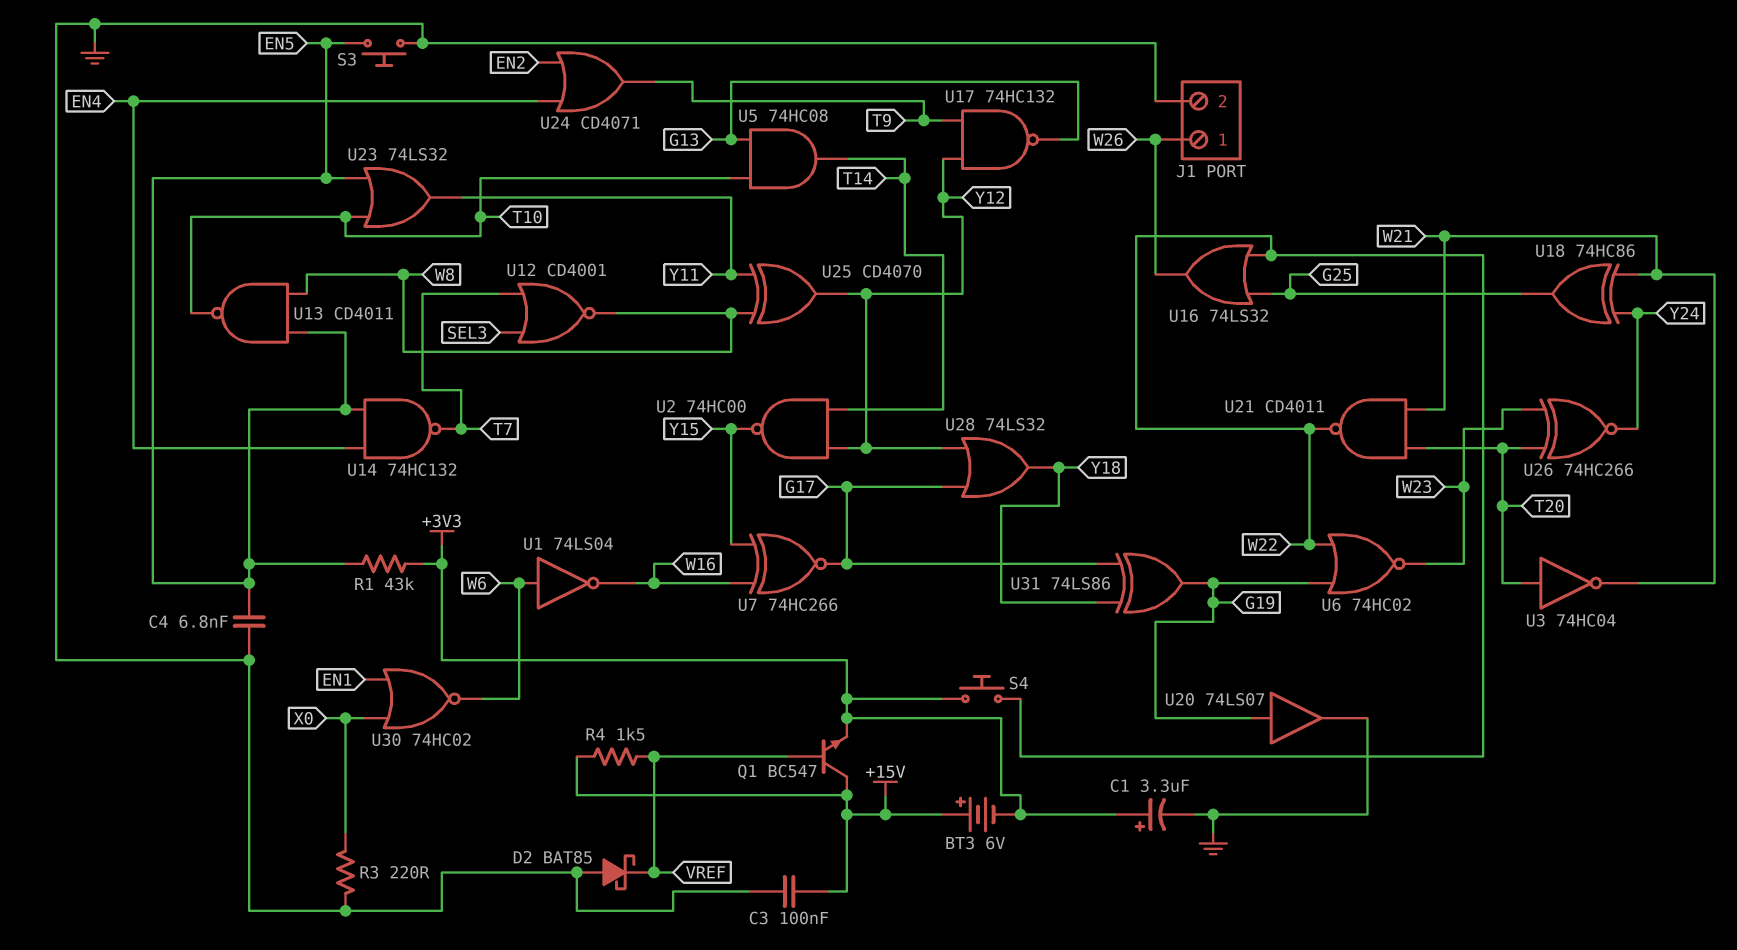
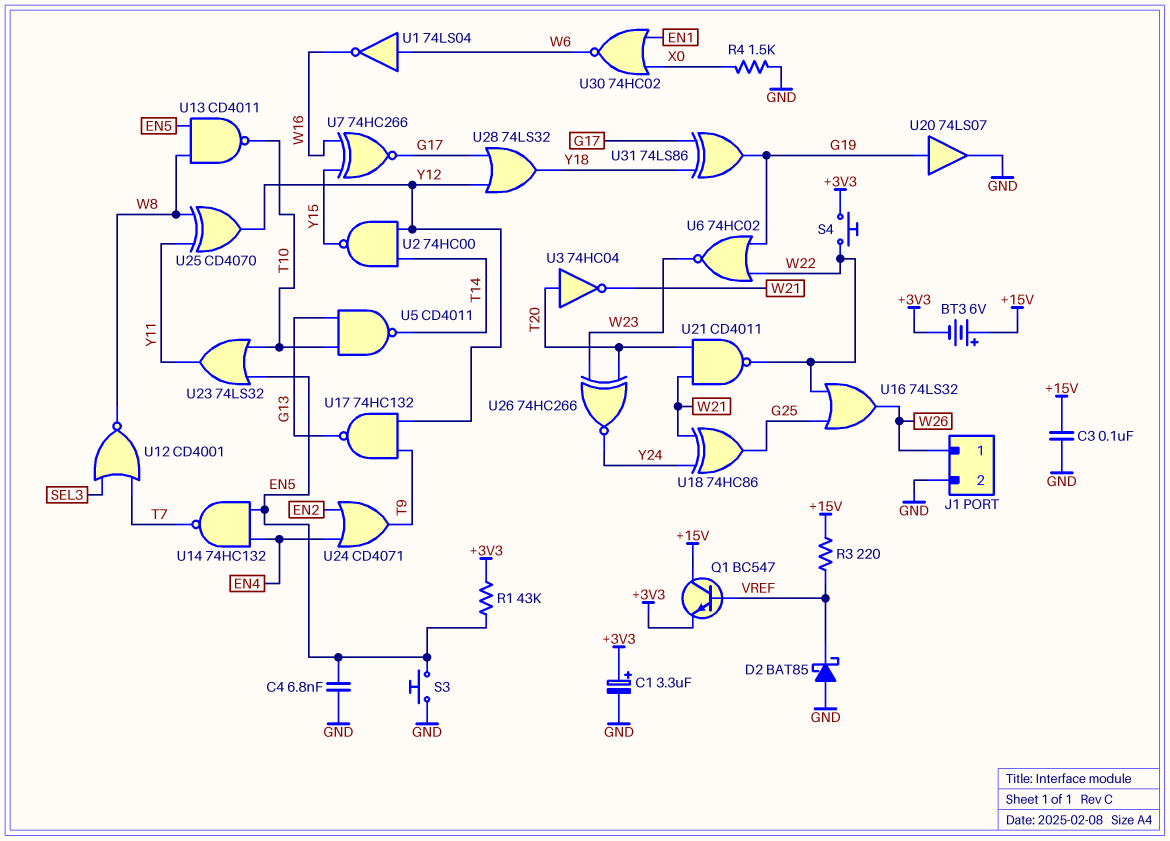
R3: 220 (GND, X0) -> 220 (+15V, VREF)
R4: 1.5k (+15V, VREF) -> 1.5k (GND, X0)
U5: AND 74HC08 (in G13, in T10, out T14) -> NAND CD4011 (in G13, in T10, out T14)

